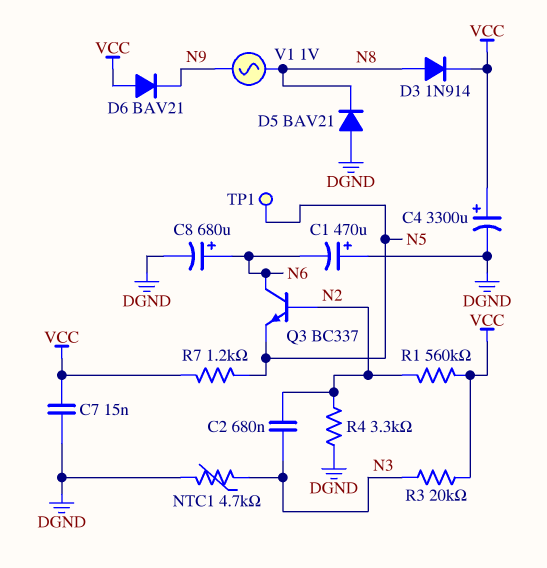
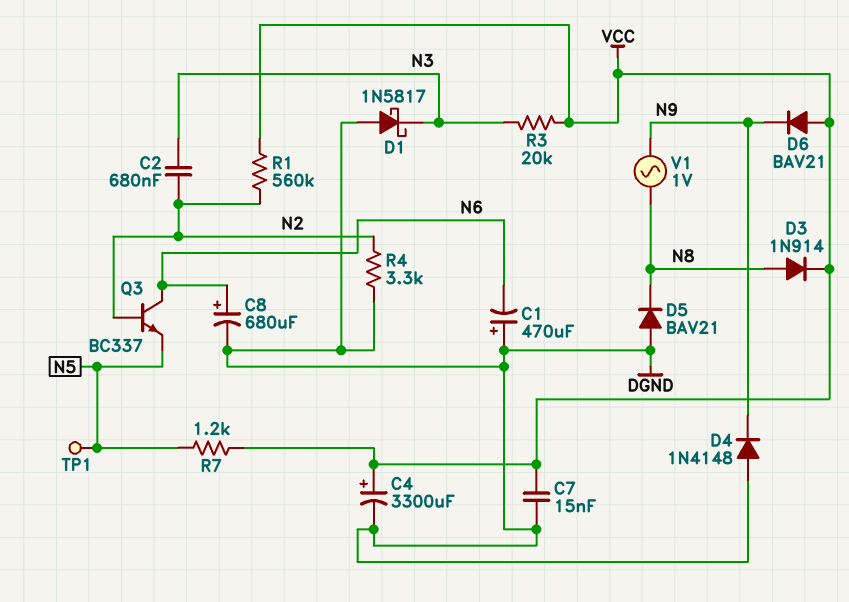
D1: none -> schottky 1N5817 (A DGND, K N3)
D4: none -> diode 1N4148 (A DGND, K N9)
NTC1: 4.7k (DGND, N3) -> none

